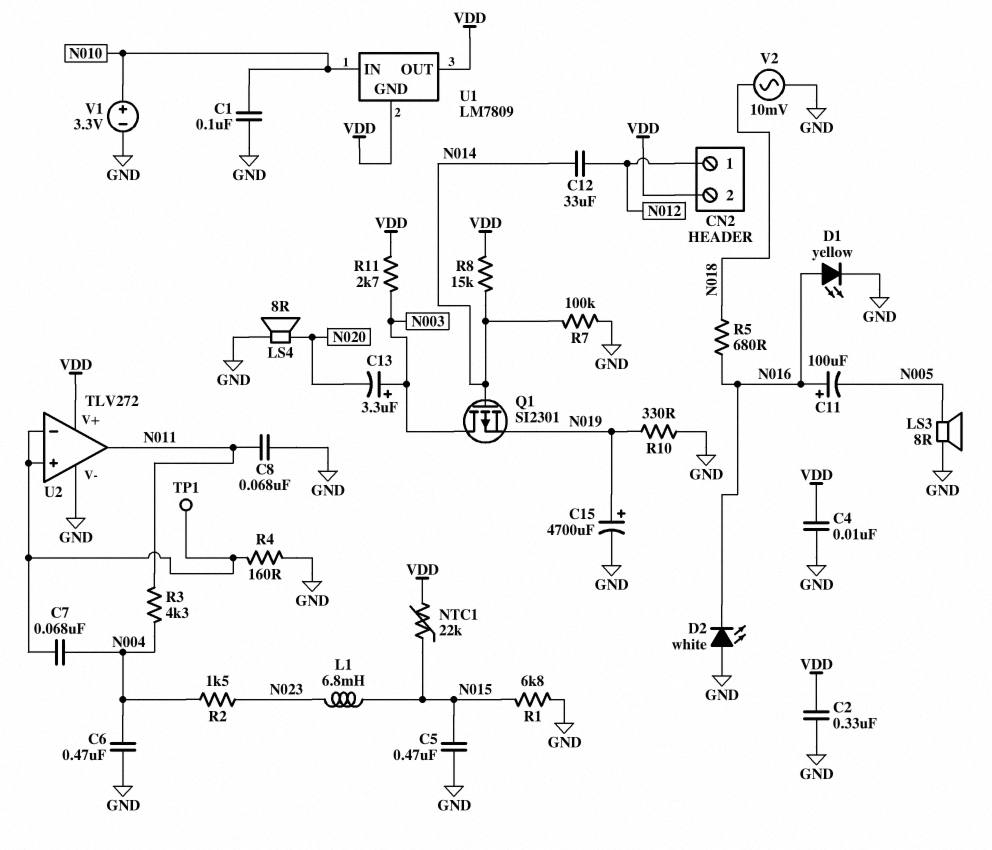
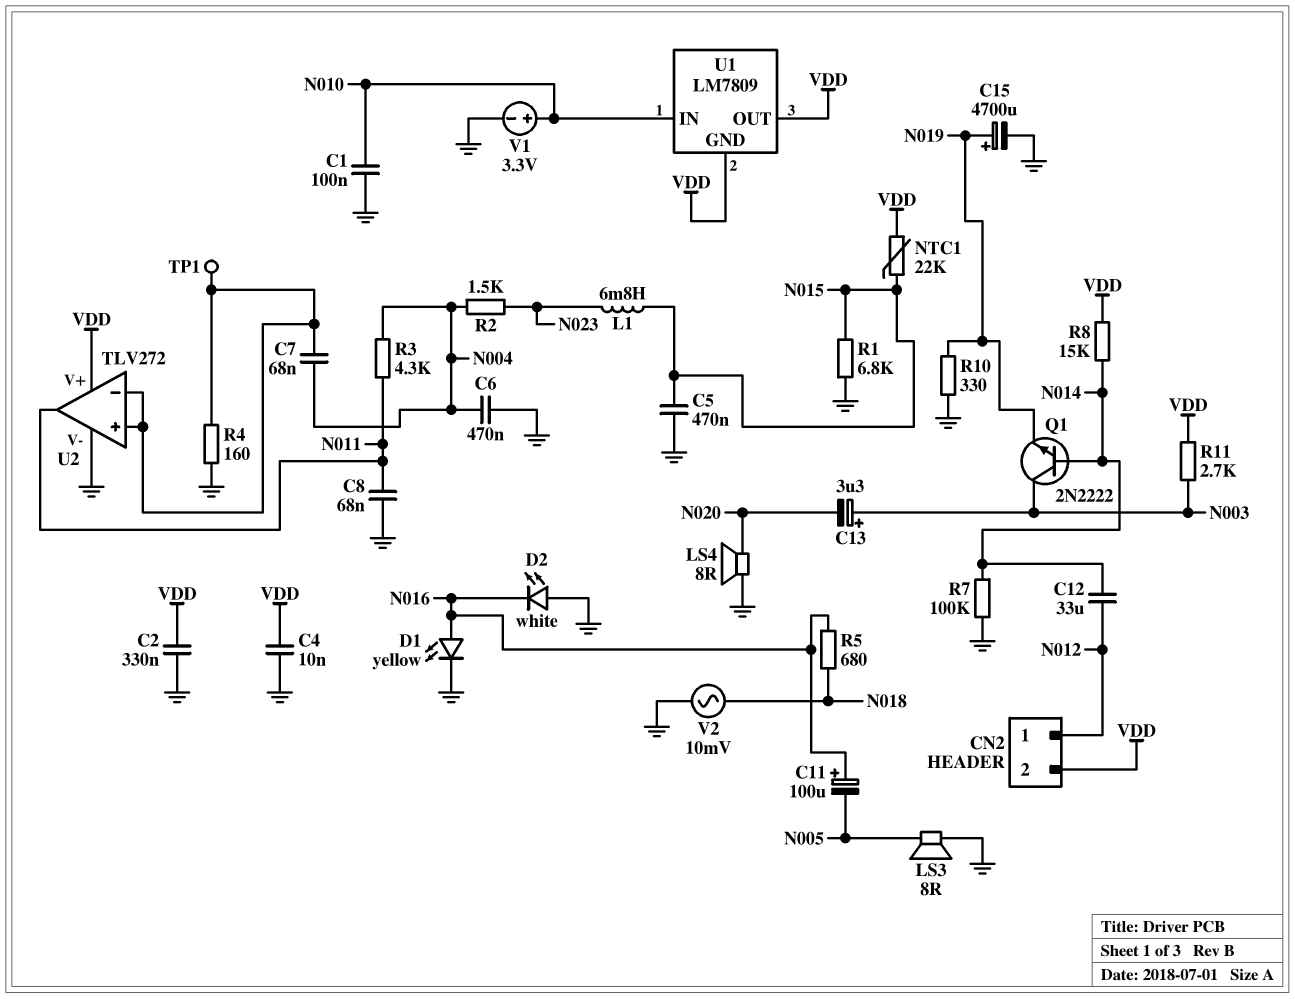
Q1: PMOS SI2301 (G N014, D N003, S N019) -> NPN 2N2222 (B N014, C N003, E N019)

